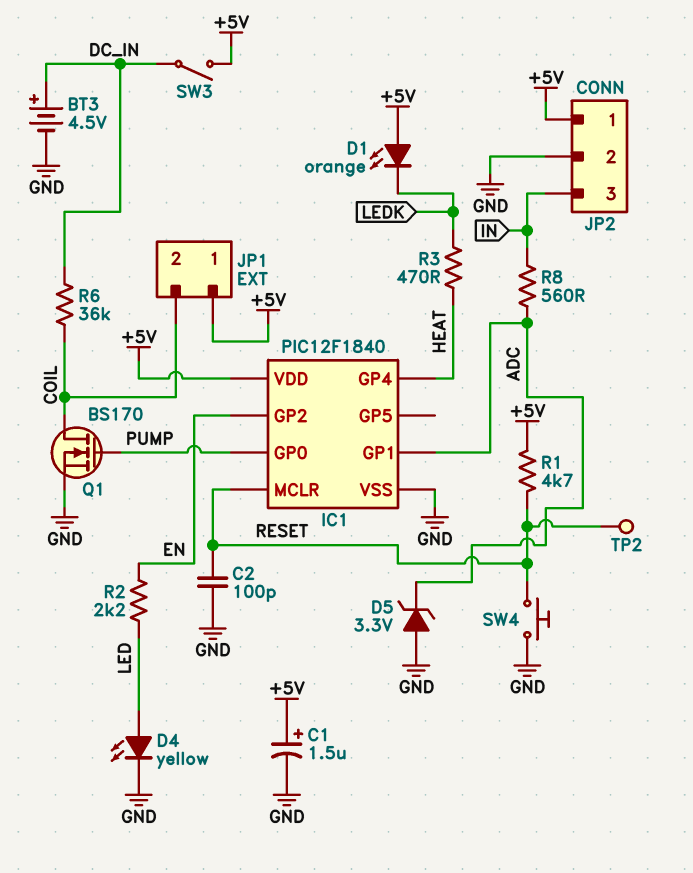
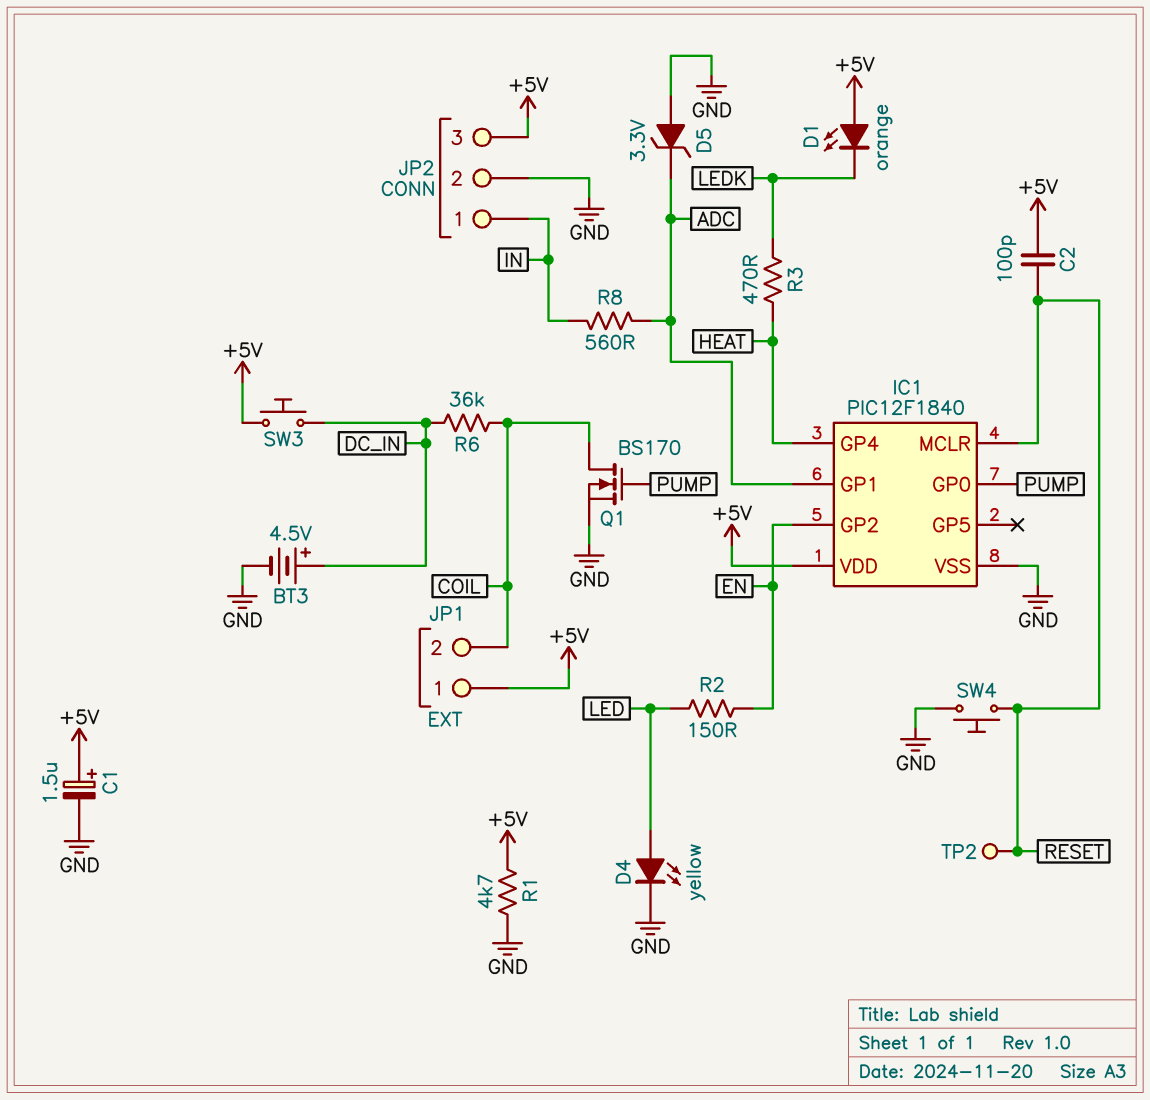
C2: 100pF (GND, RESET) -> 100pF (+5V, RESET)
JP2 pin 1: +5V -> IN
JP2 pin 3: IN -> +5V
R1: 4.7k (+5V, RESET) -> 4.7k (+5V, GND)
R2: 2.2k (EN, LED) -> 150 (EN, LED)
SW3: switch (+5V, DC_IN) -> button (+5V, DC_IN)

